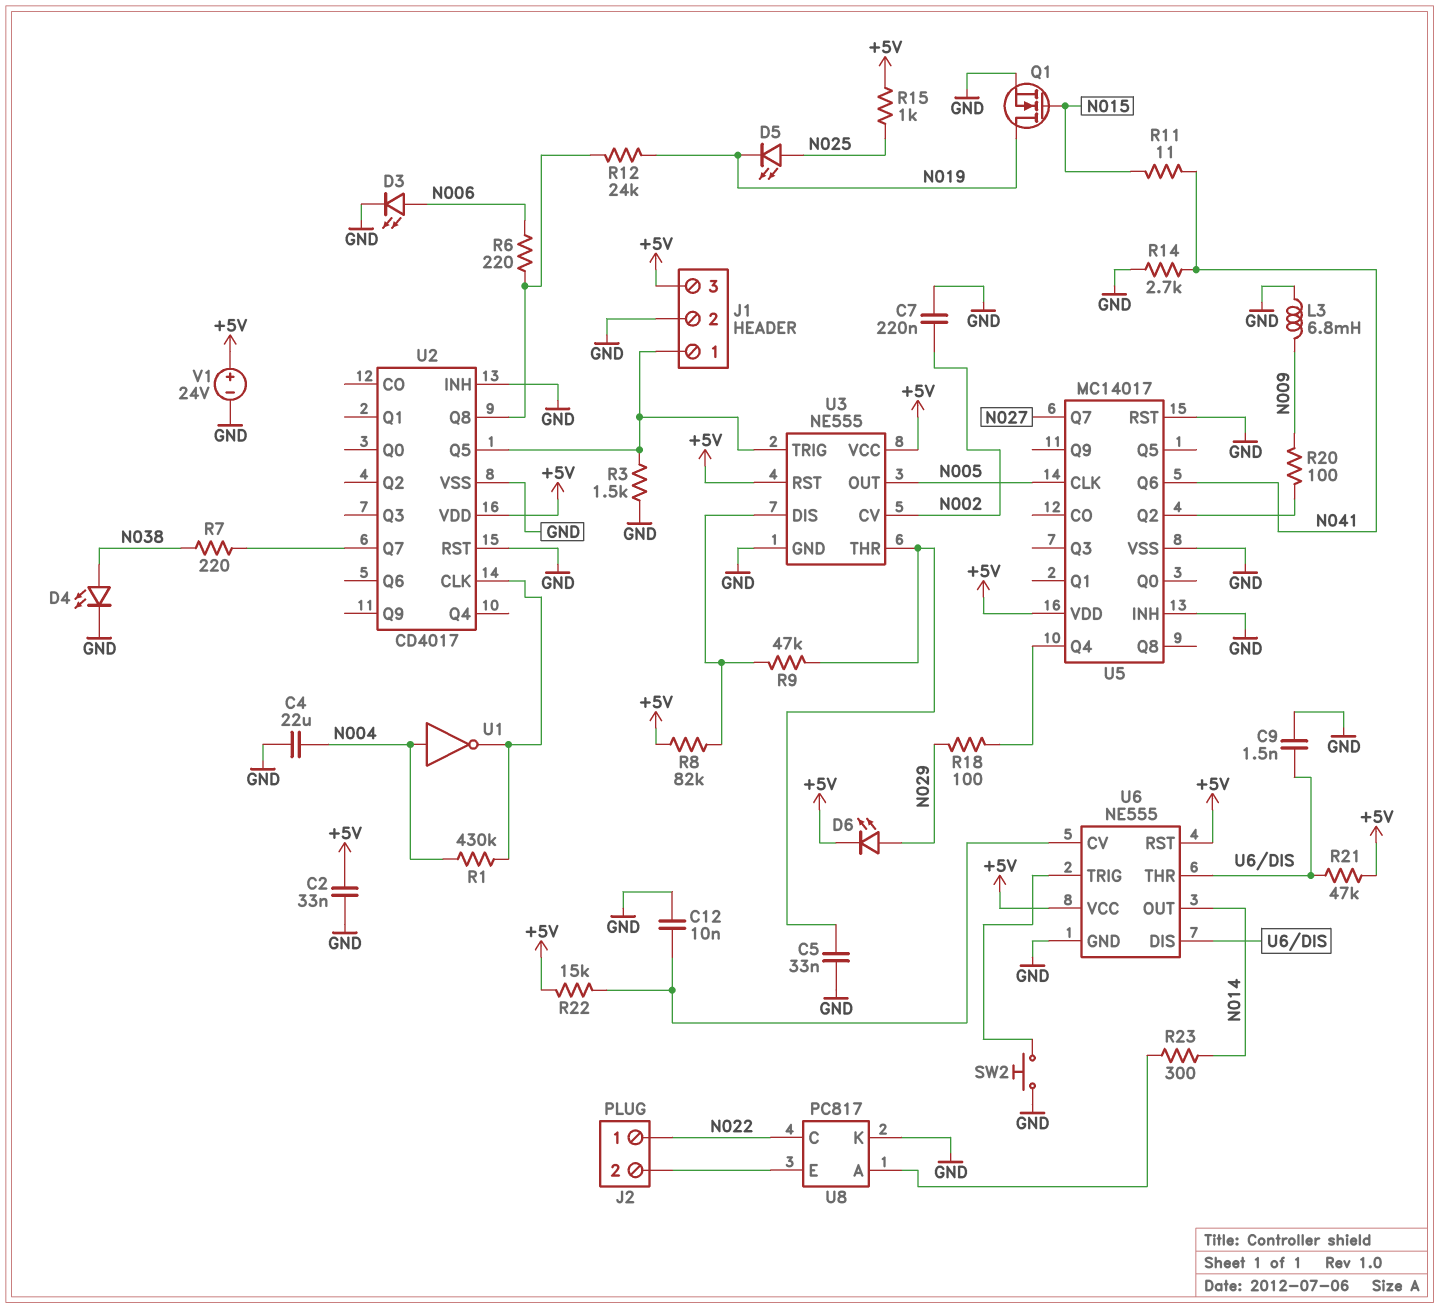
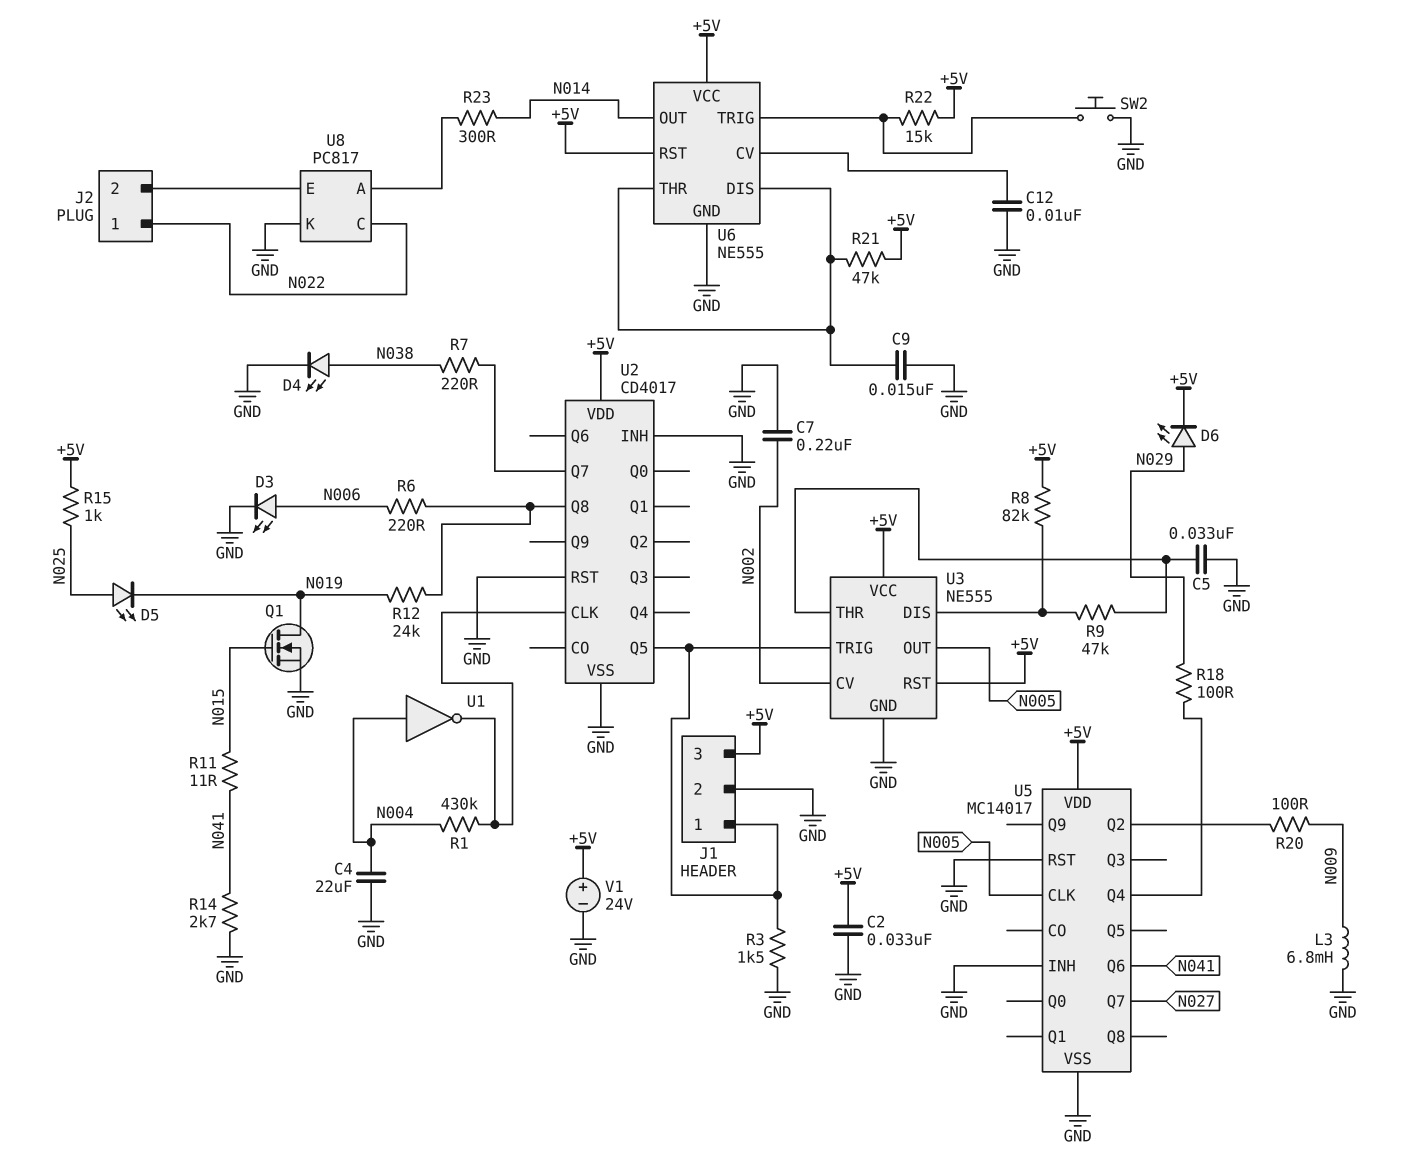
C9: 1.5nF (GND, U6/DIS) -> 15nF (GND, U6/DIS)
R22: 15k (+5V, U6/CV) -> 15k (+5V, U6/TRIG)

